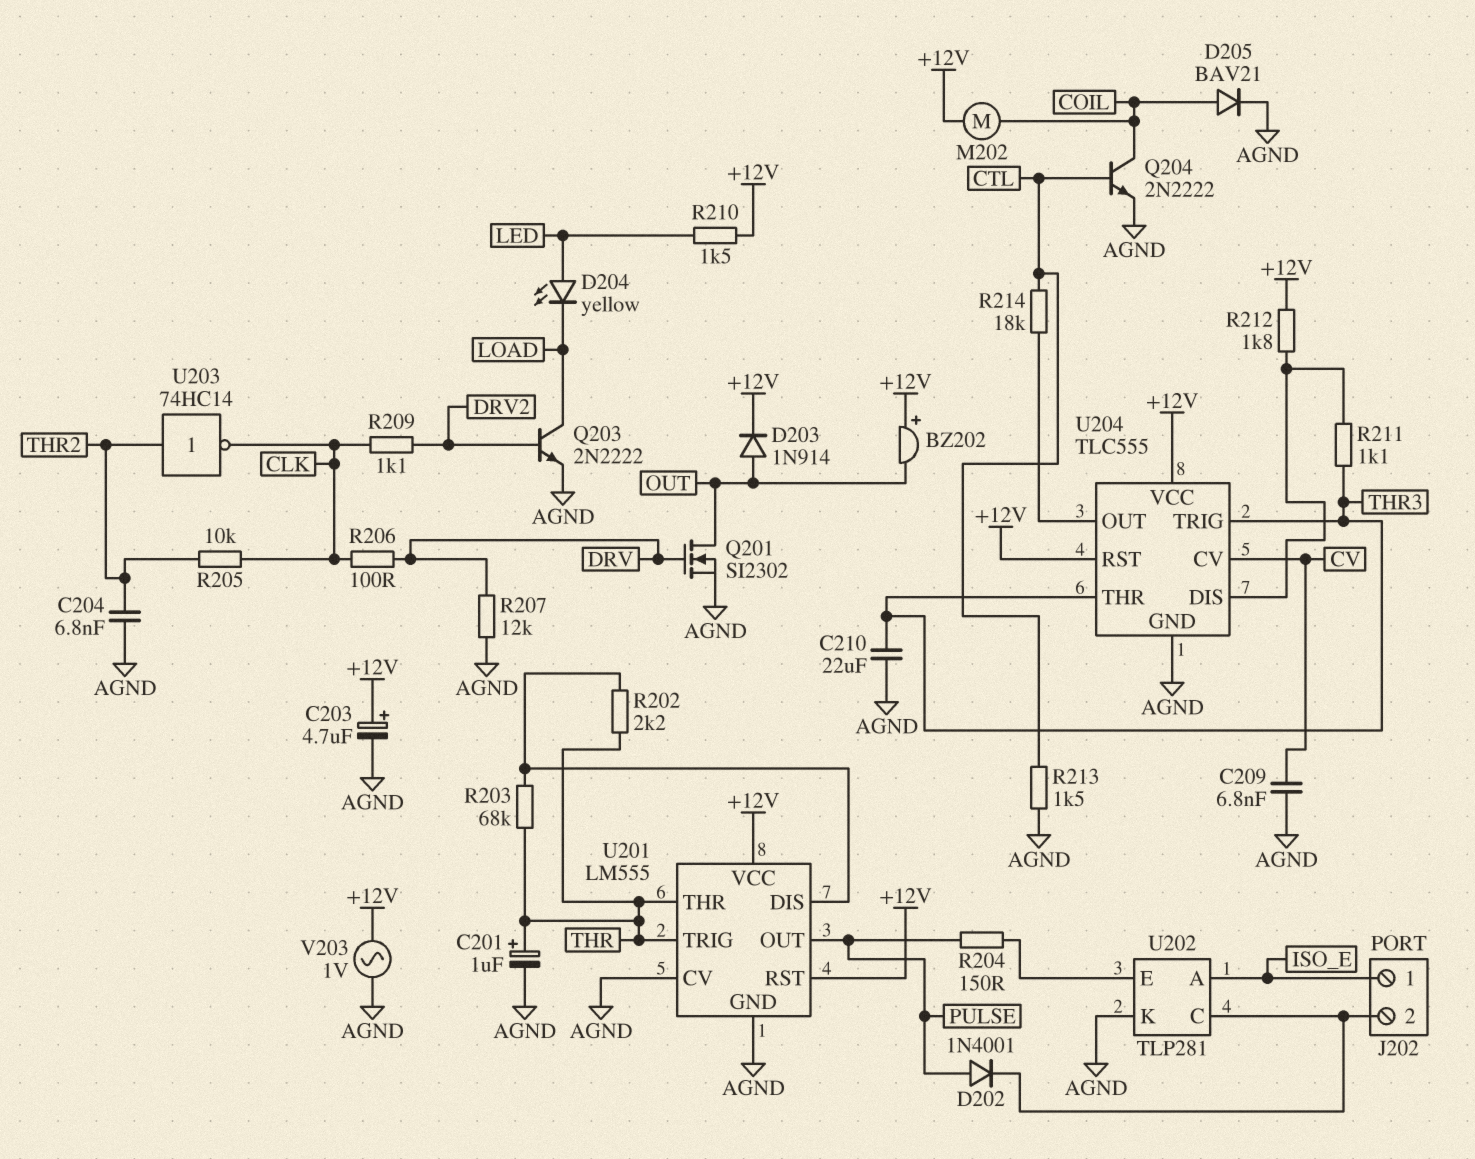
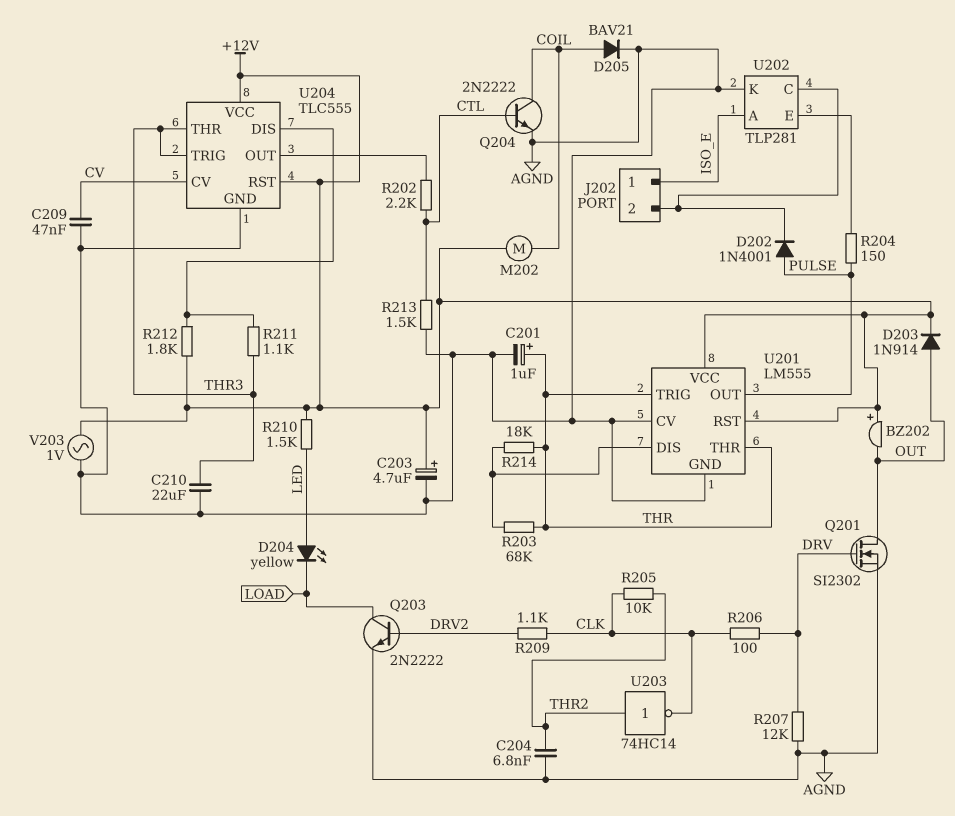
C209: 6.8nF (AGND, CV) -> 47nF (AGND, CV)
R202: 2.2k (THR, U201/DIS) -> 2.2k (CTL, U204/OUT)
R214: 18k (CTL, U204/OUT) -> 18k (THR, U201/DIS)

